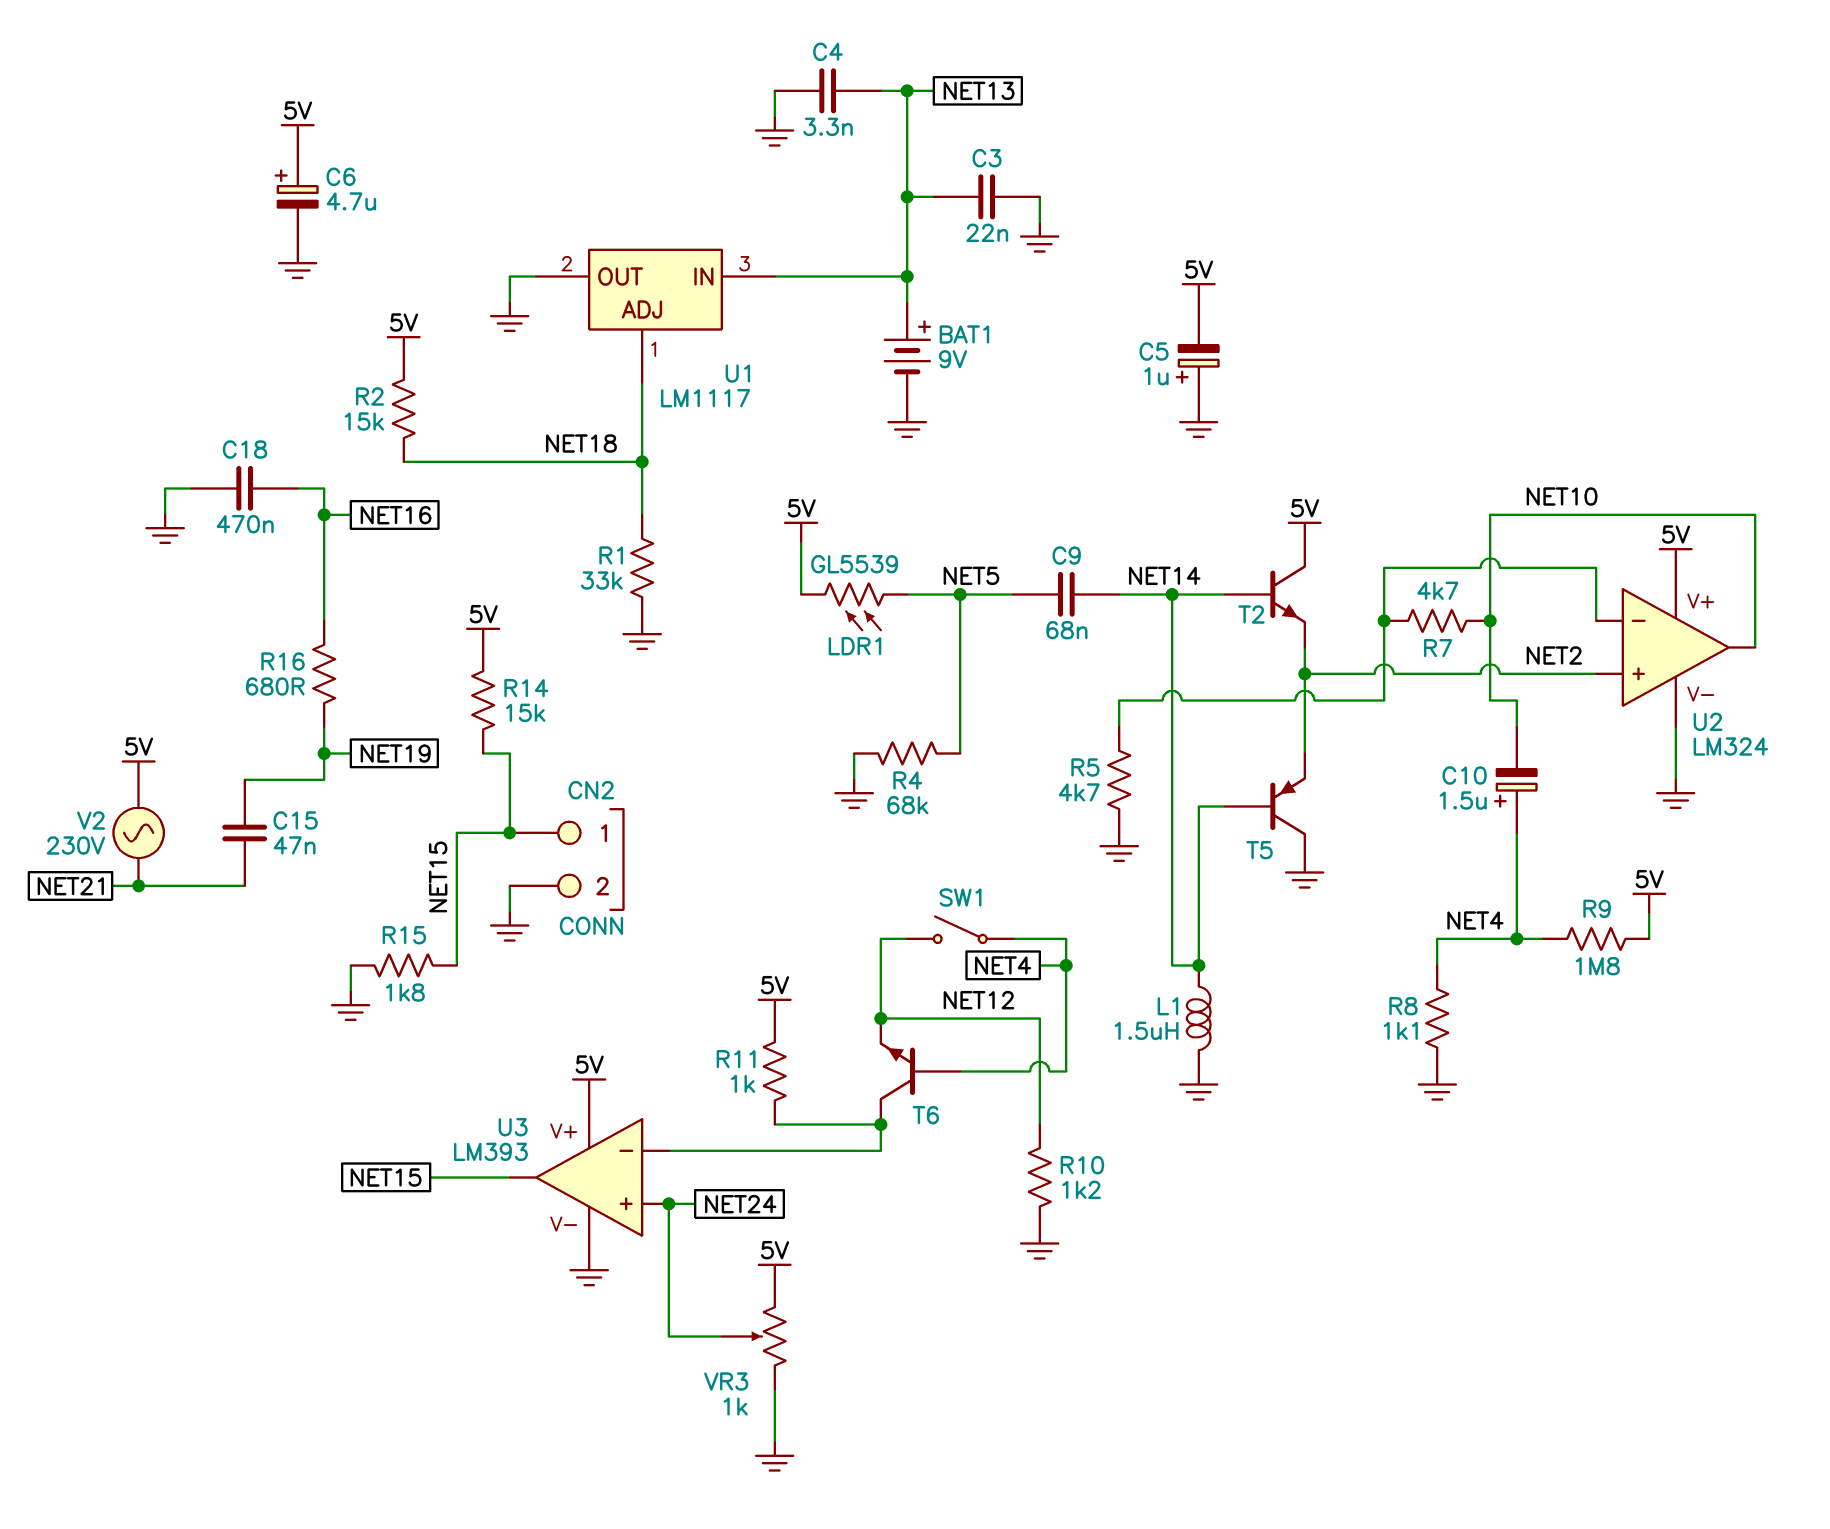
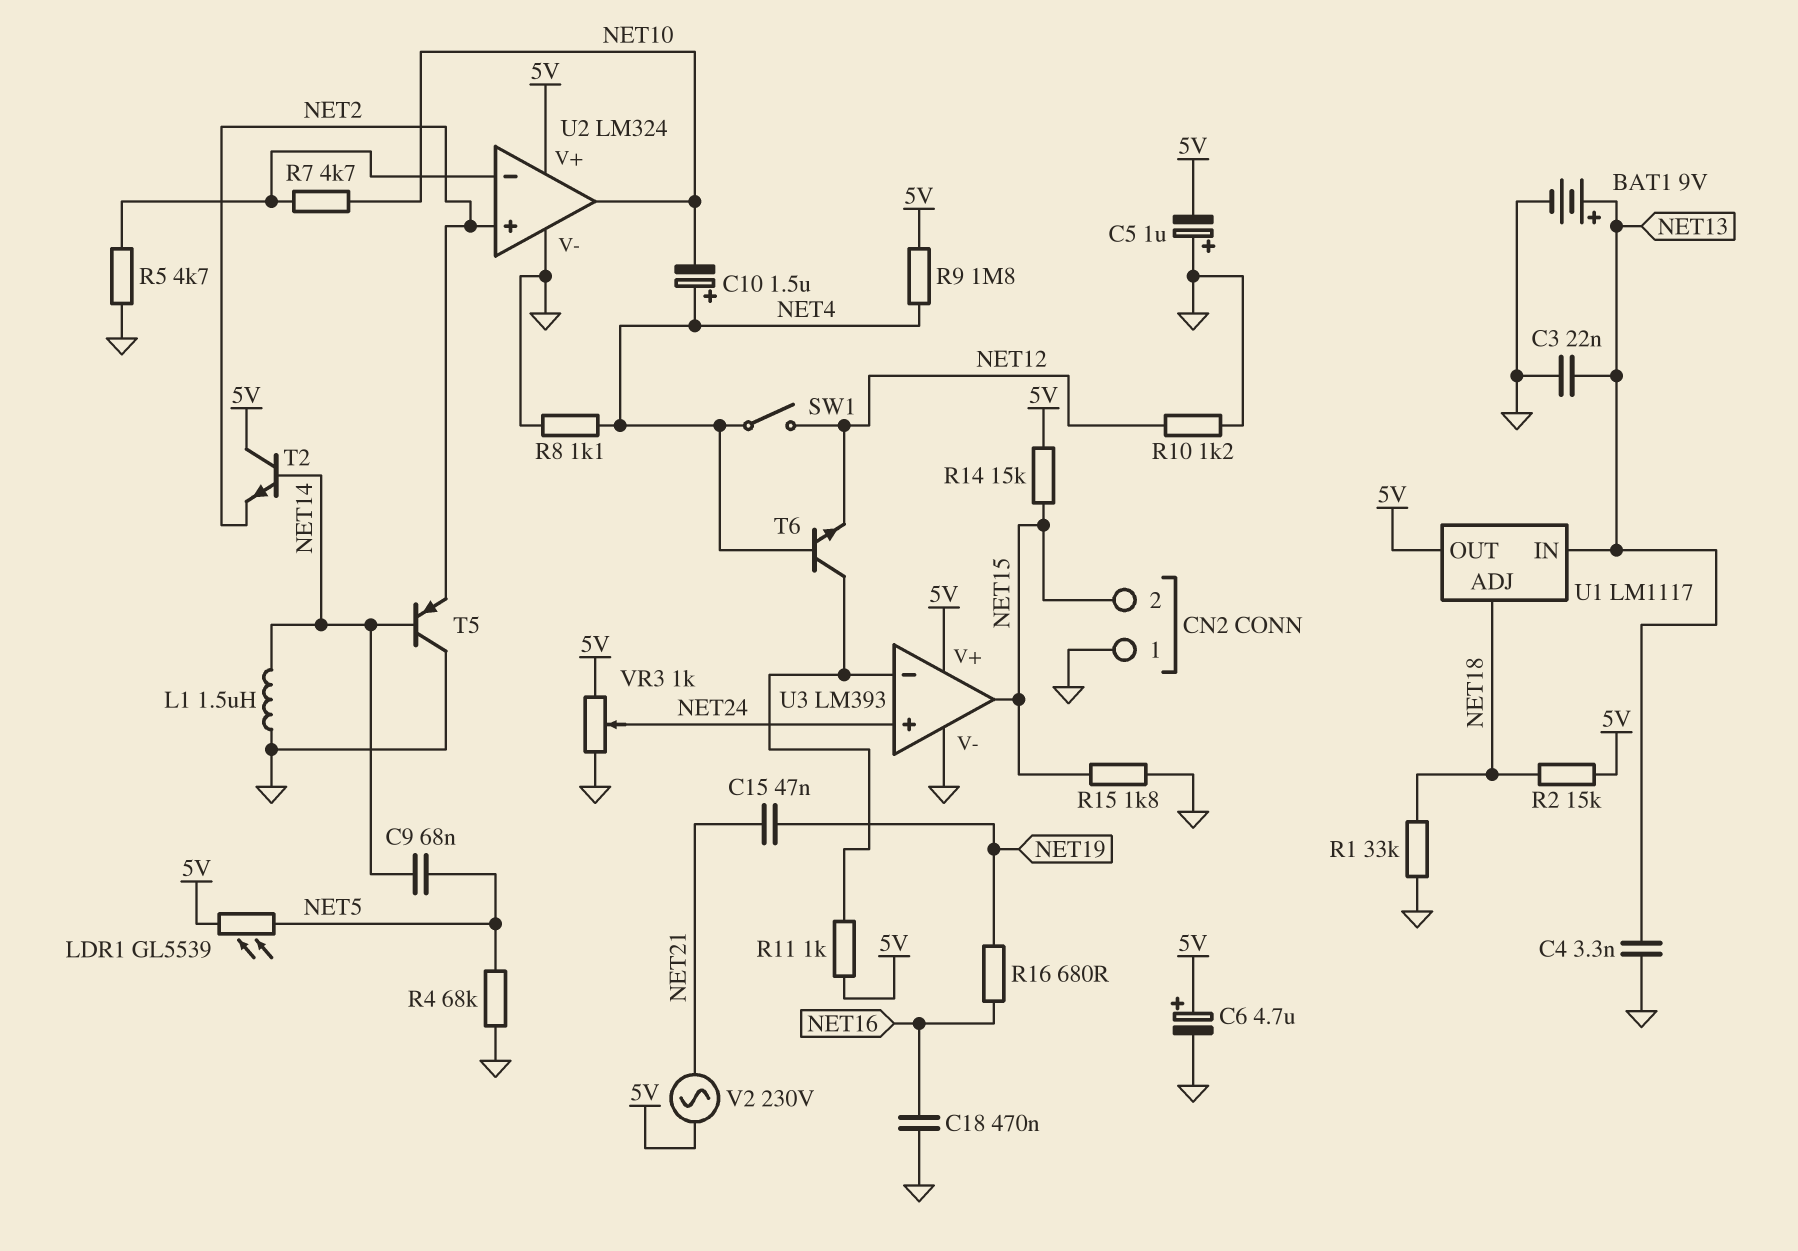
CN2 pin 1: NET15 -> GND
CN2 pin 2: GND -> NET15
U1 pin OUT: GND -> 5V

